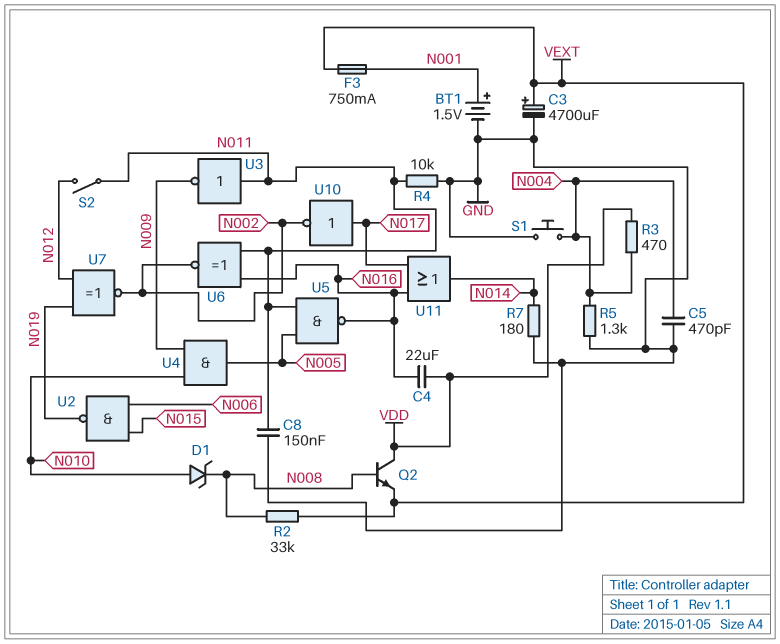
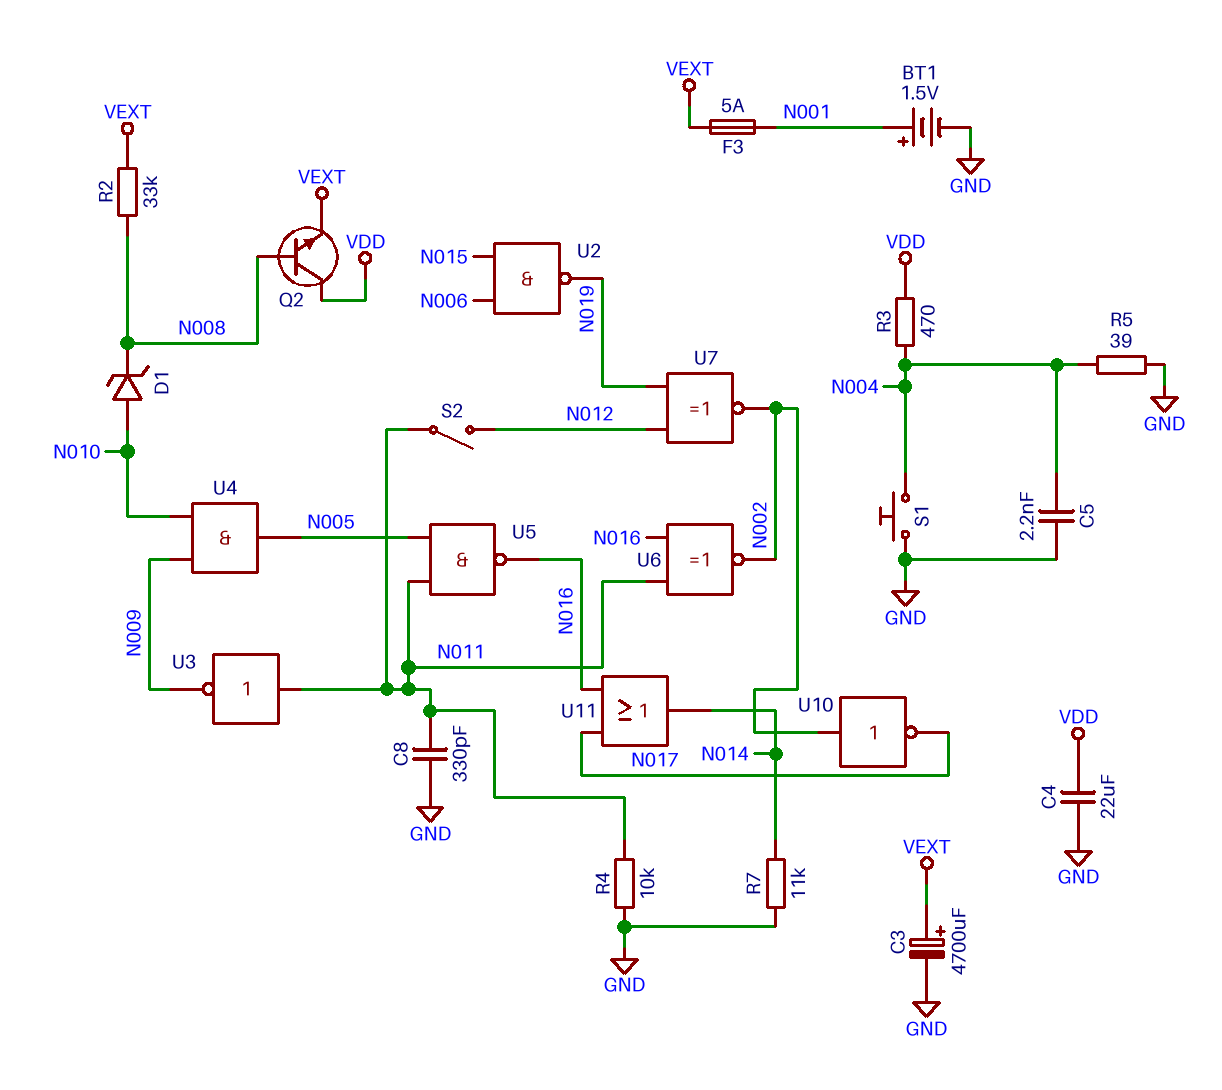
C4: 22uF (N016, VDD) -> 22uF (GND, VDD)
C5: 470pF (GND, N004) -> 2.2nF (GND, N004)
C8: 150nF (GND, N011) -> 330pF (GND, N011)
F3: 750mA (N001, VEXT) -> 5A (N001, VEXT)
R5: 1.3k (GND, N004) -> 39 (GND, N004)
R7: 180 (GND, N014) -> 11k (GND, N014)
U10: NOT (in N017, out N002) -> NOT (in N002, out N017)

